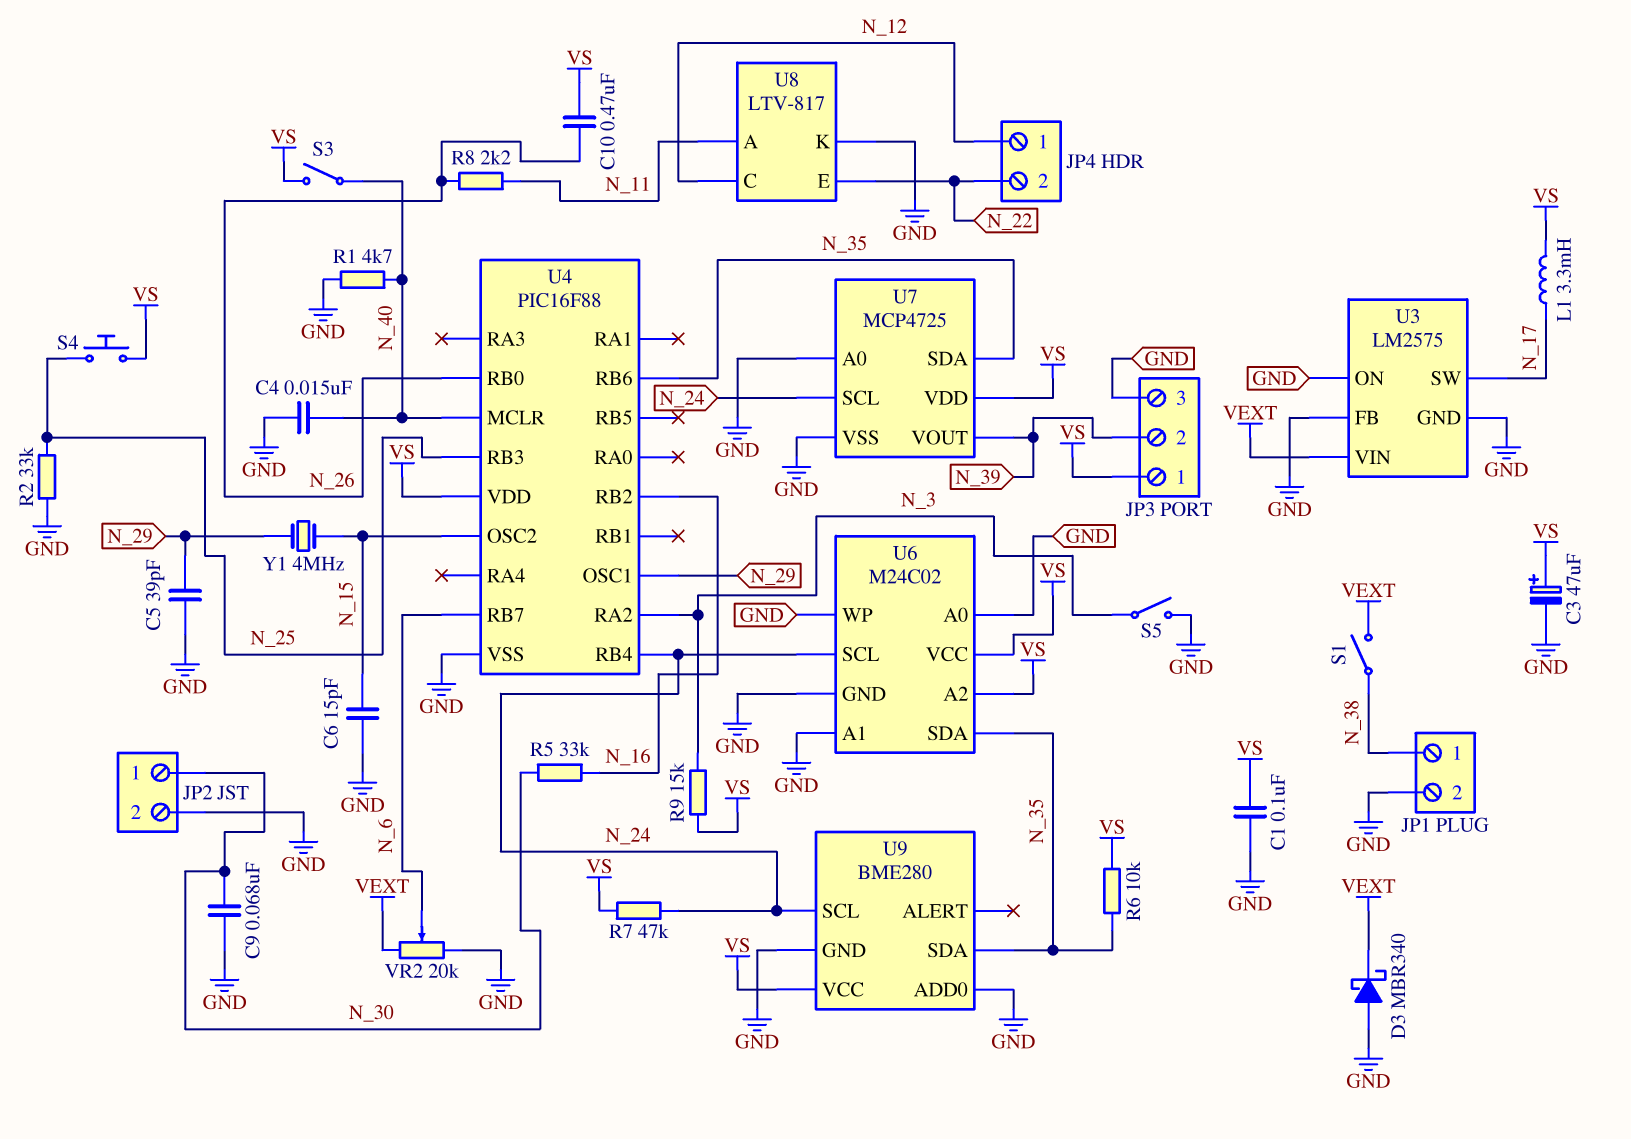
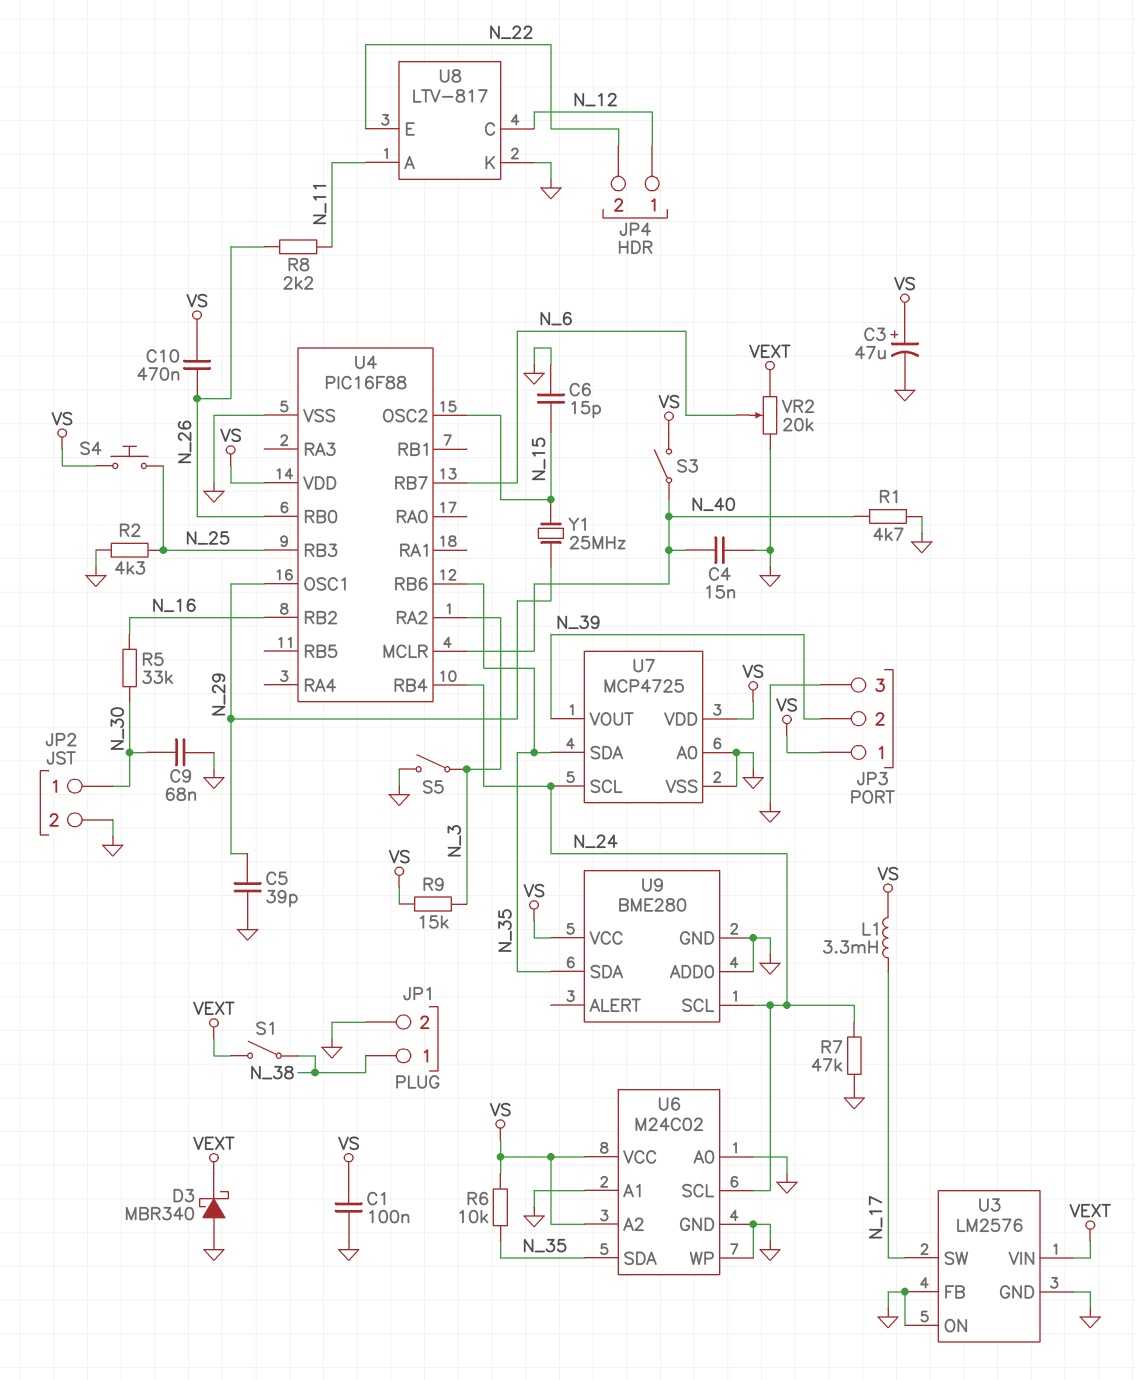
R2: 33k (GND, N_25) -> 4.3k (GND, N_25)
R7: 47k (N_24, VS) -> 47k (GND, N_24)
U3: LM2575 -> LM2576
Y1: 4MHz (N_15, N_29) -> 25MHz (N_15, N_29)

